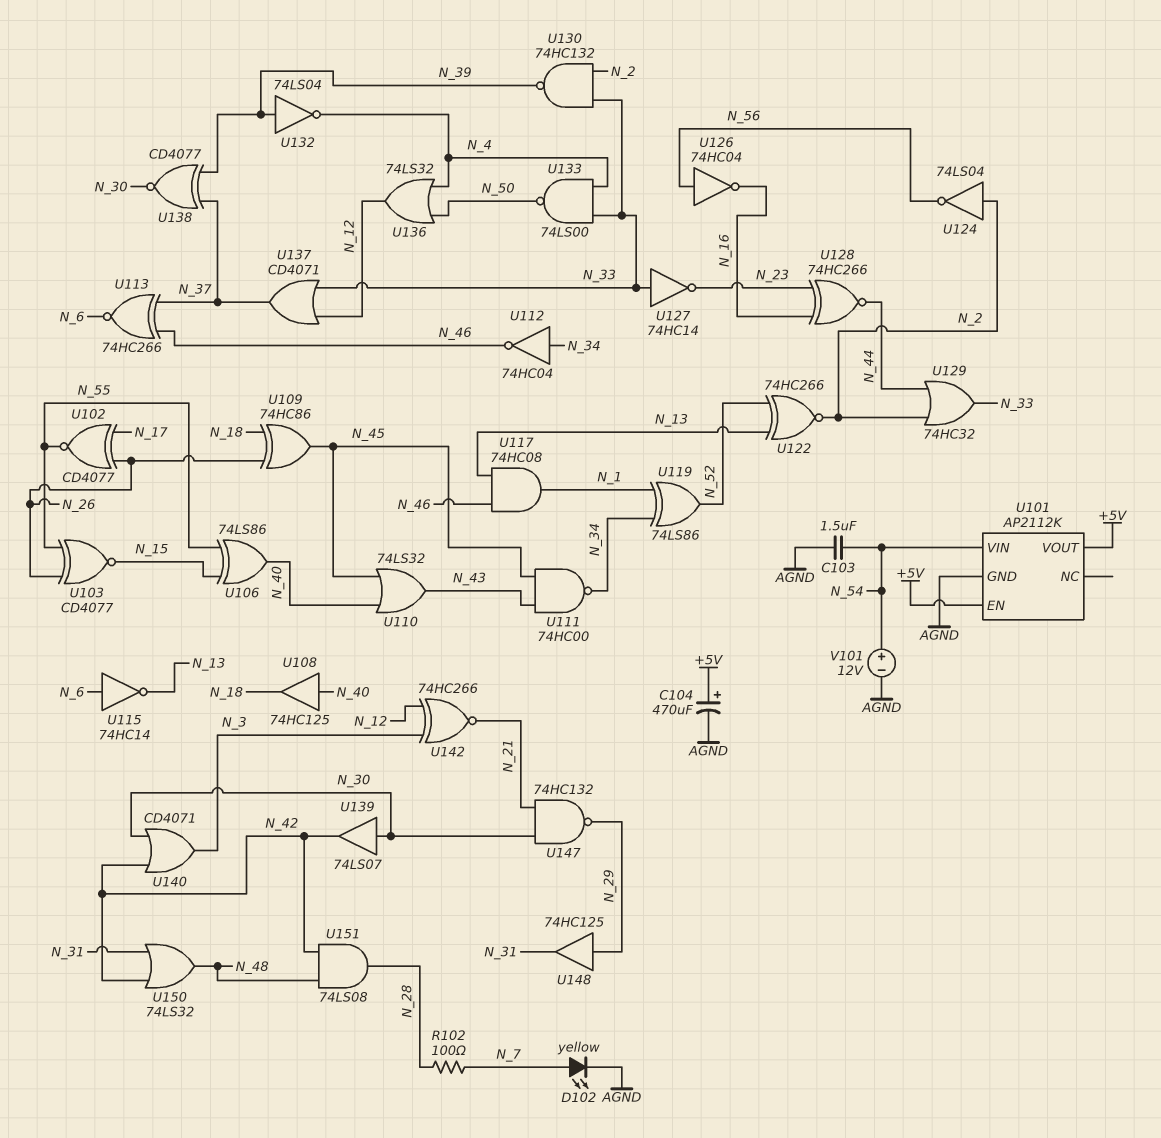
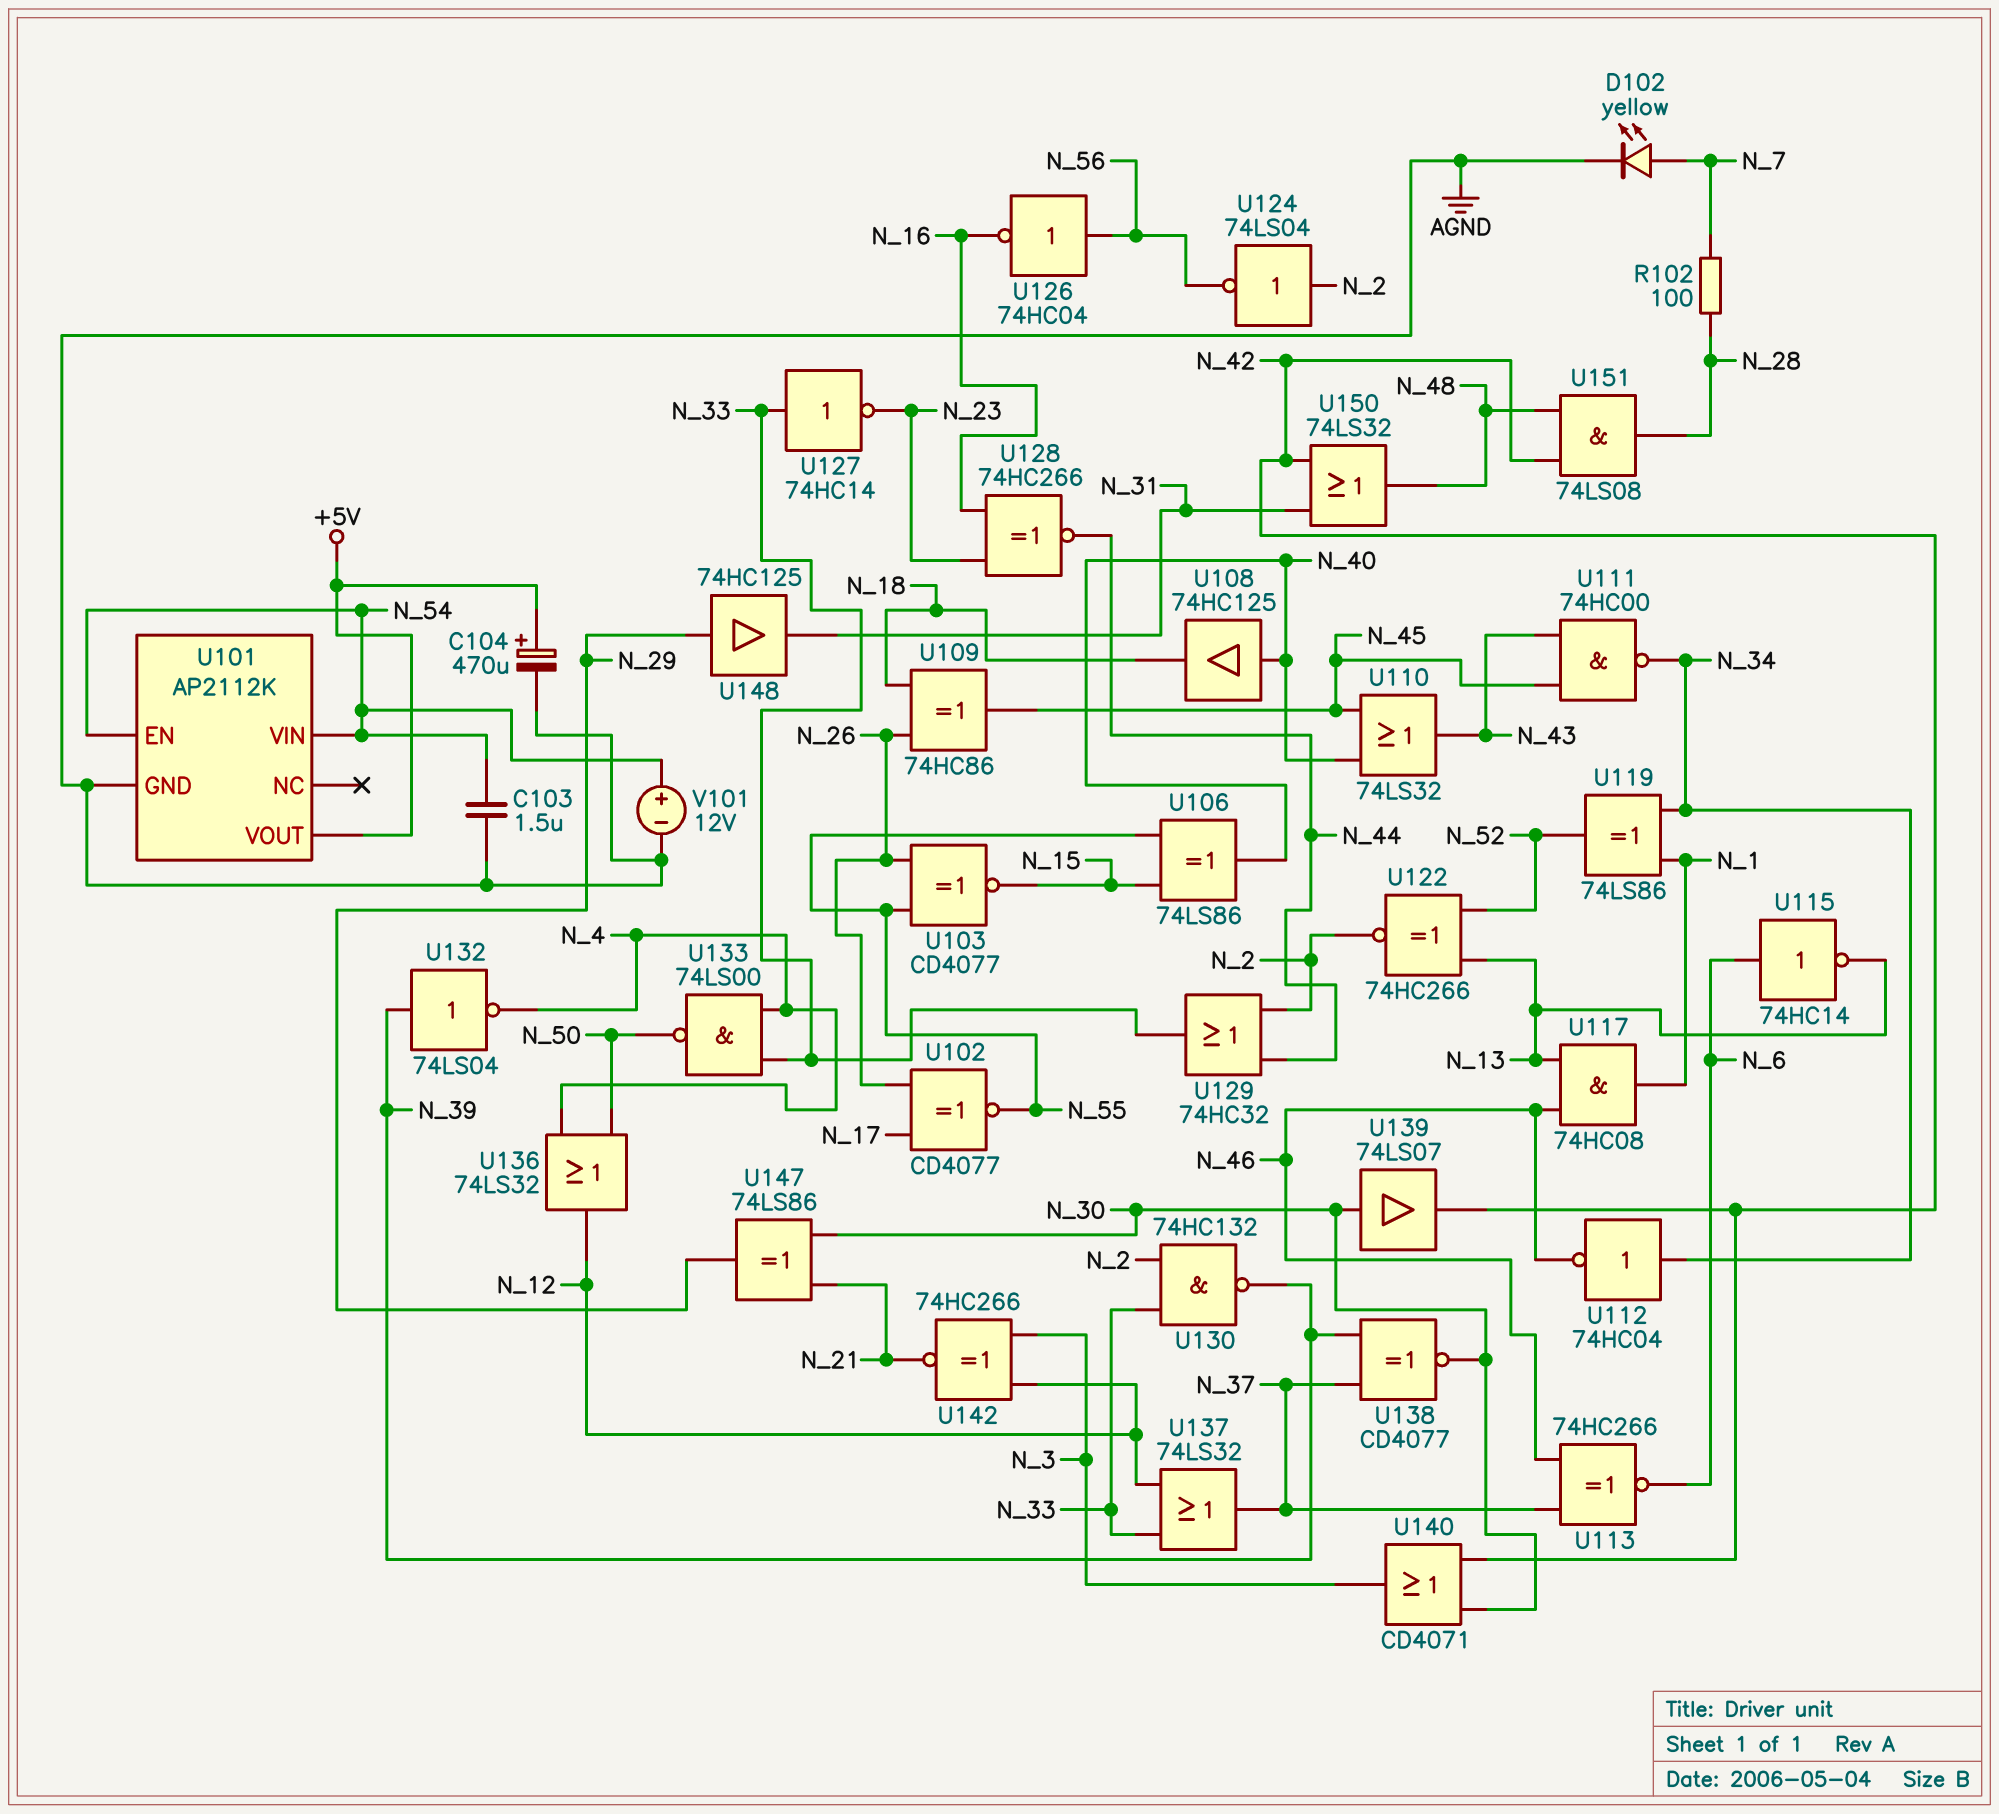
U101 pin EN: +5V -> N_54
U137: OR CD4071 (in N_12, in N_33, out N_37) -> OR 74LS32 (in N_12, in N_33, out N_37)
U147: NAND 74HC132 (in N_21, in N_30, out N_29) -> XOR 74LS86 (in N_21, in N_30, out N_29)

